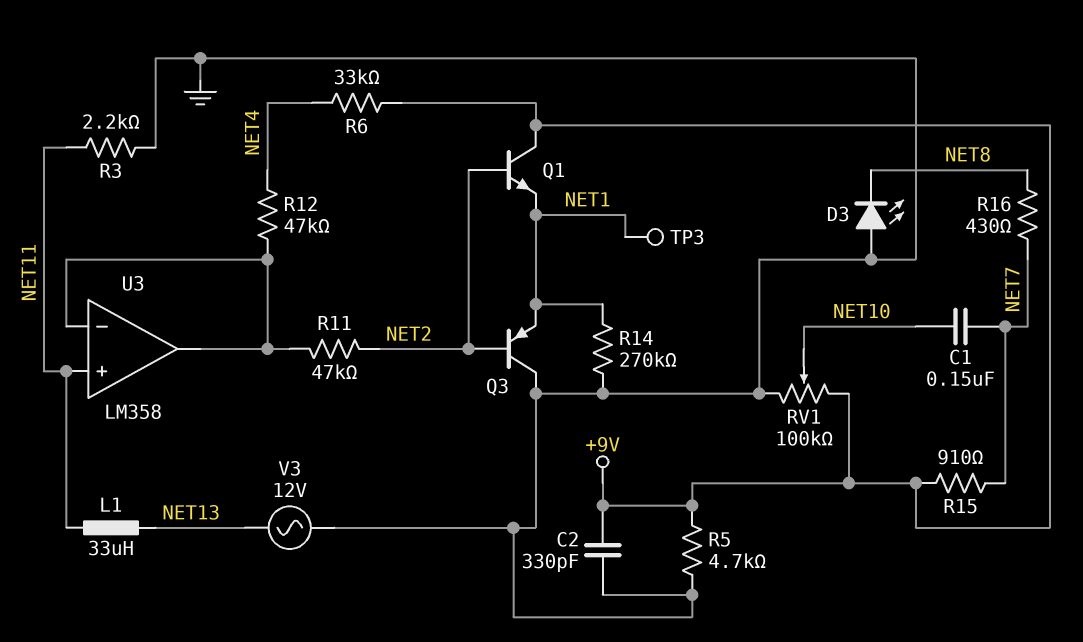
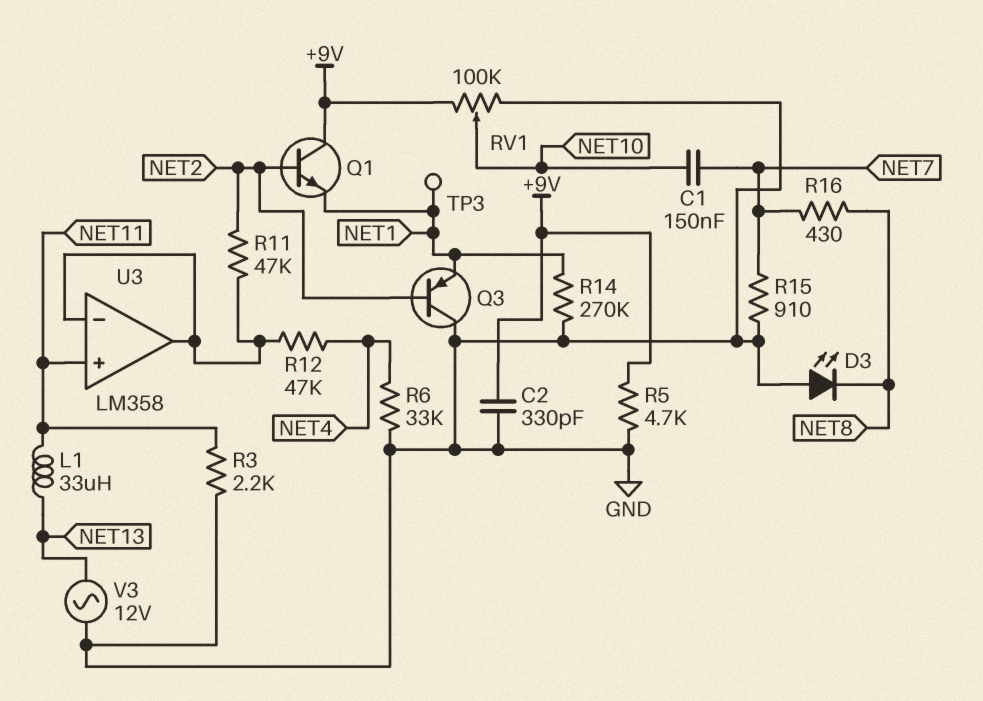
R6: 33k (+9V, NET4) -> 33k (GND, NET4)
R15: 910 (+9V, NET7) -> 910 (GND, NET7)

